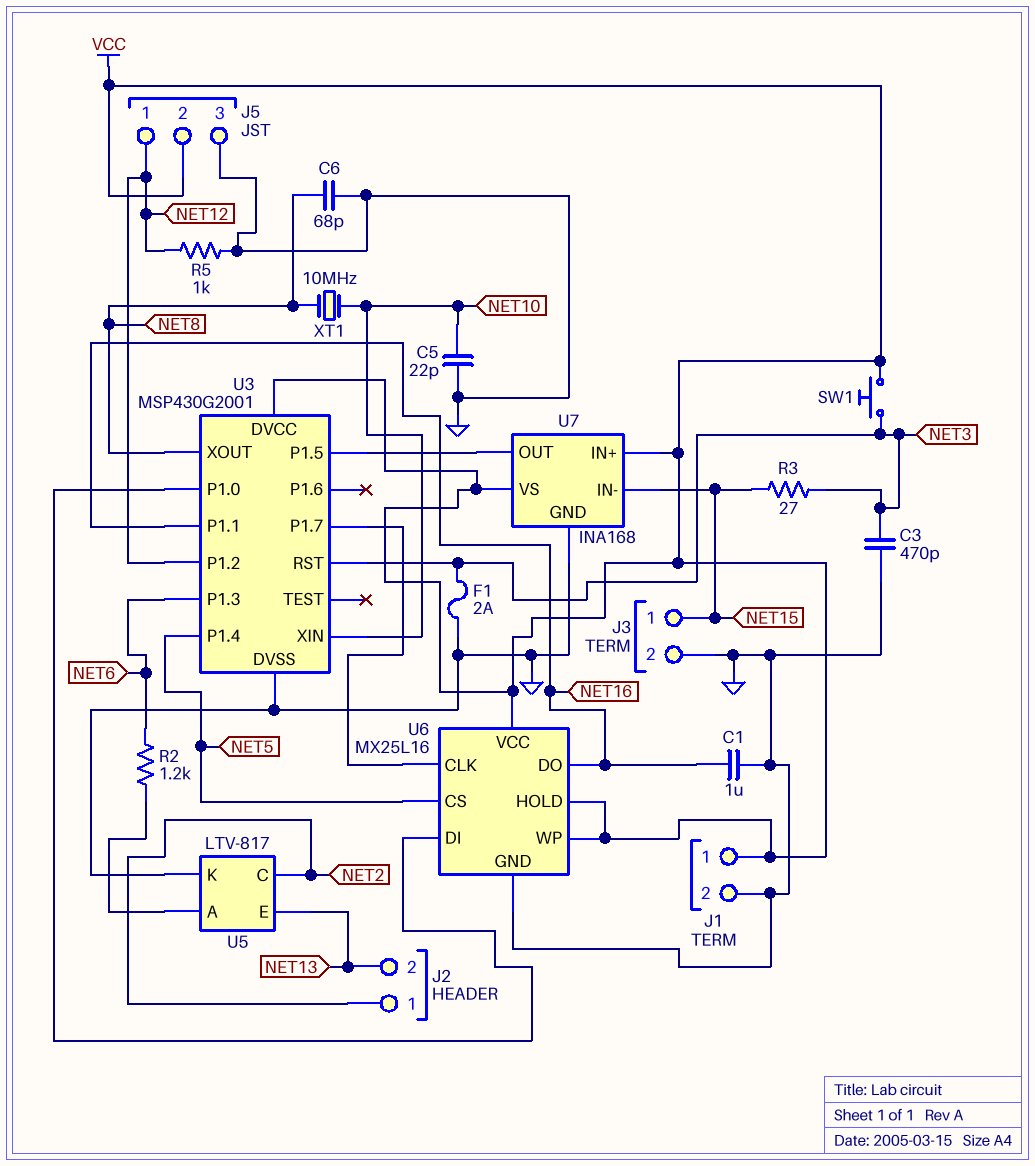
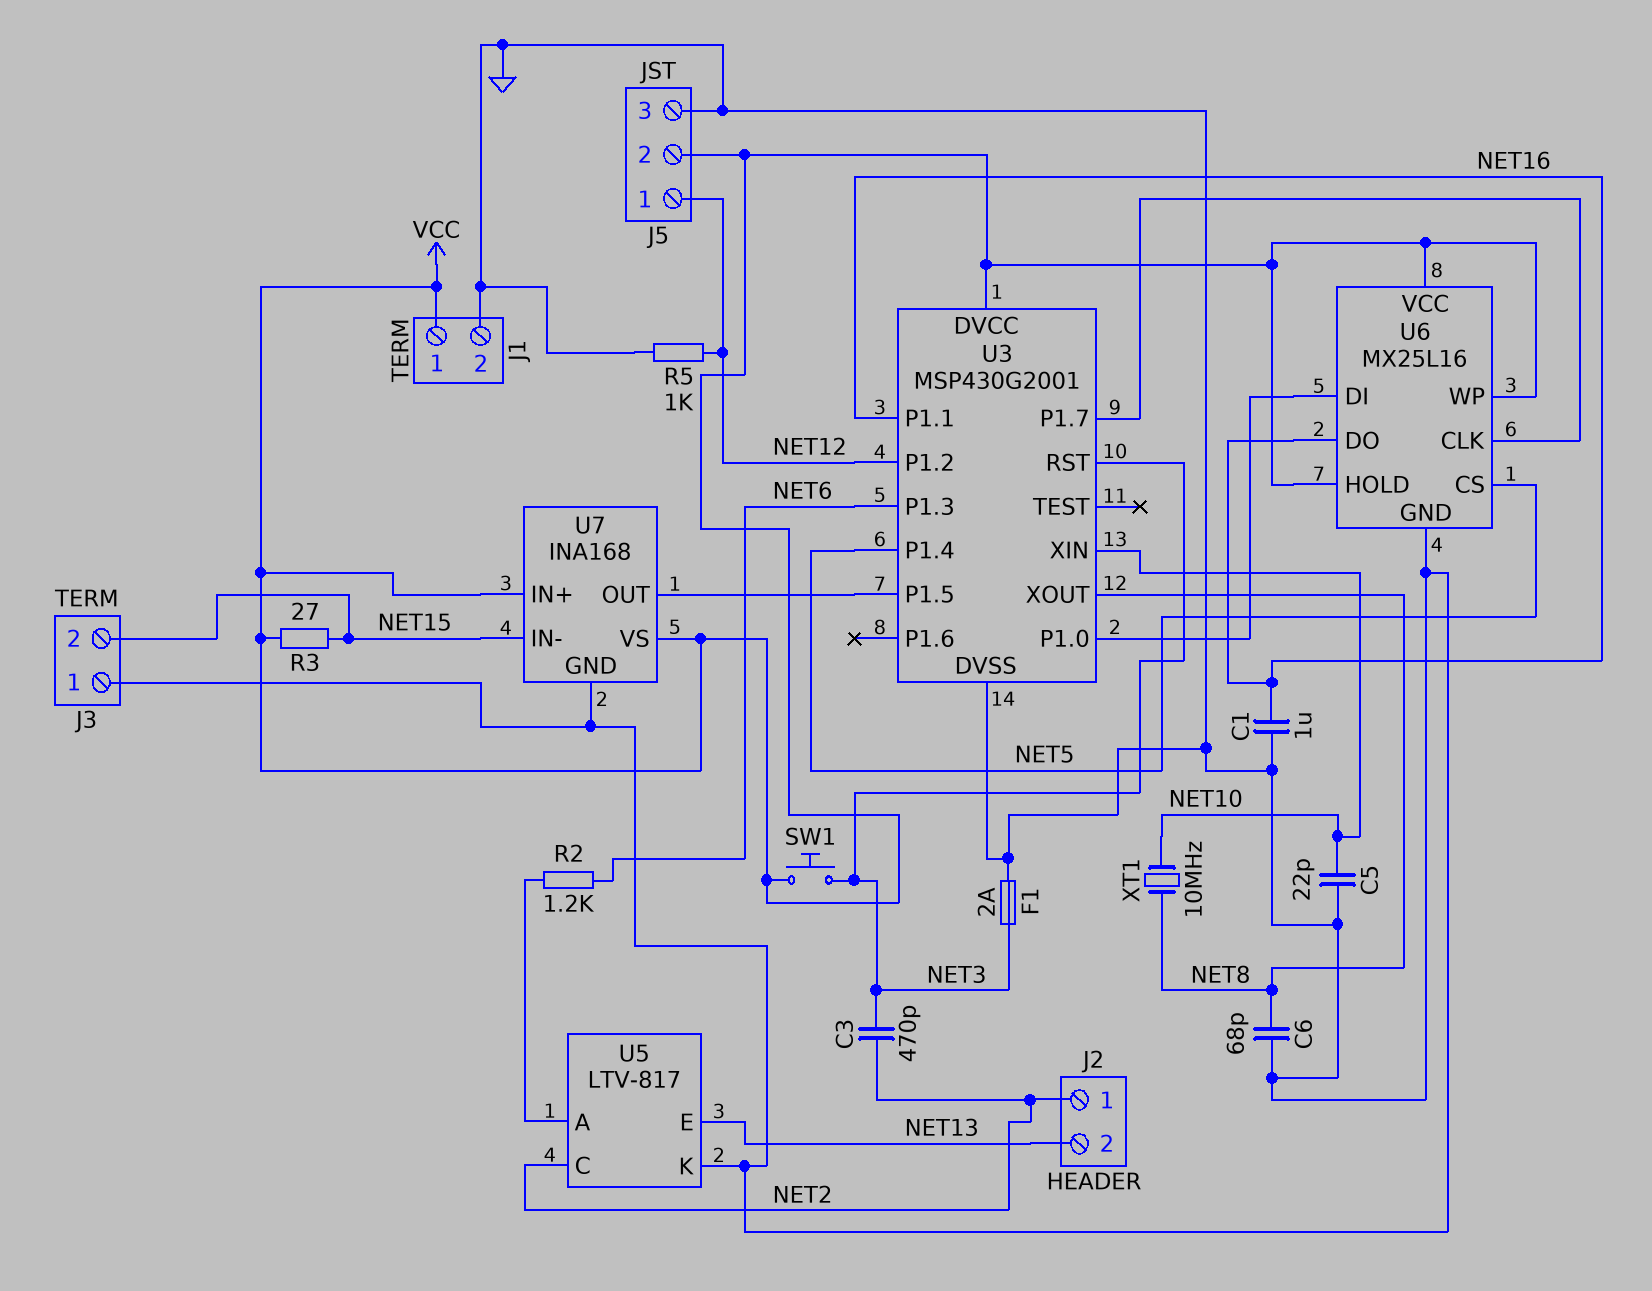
C3: 470pF (GND, NET3) -> 470pF (NET2, NET3)
J3 pin 1: NET15 -> GND
J3 pin 2: GND -> NET15
R3: 27 (NET3, NET15) -> 27 (NET15, VCC)

